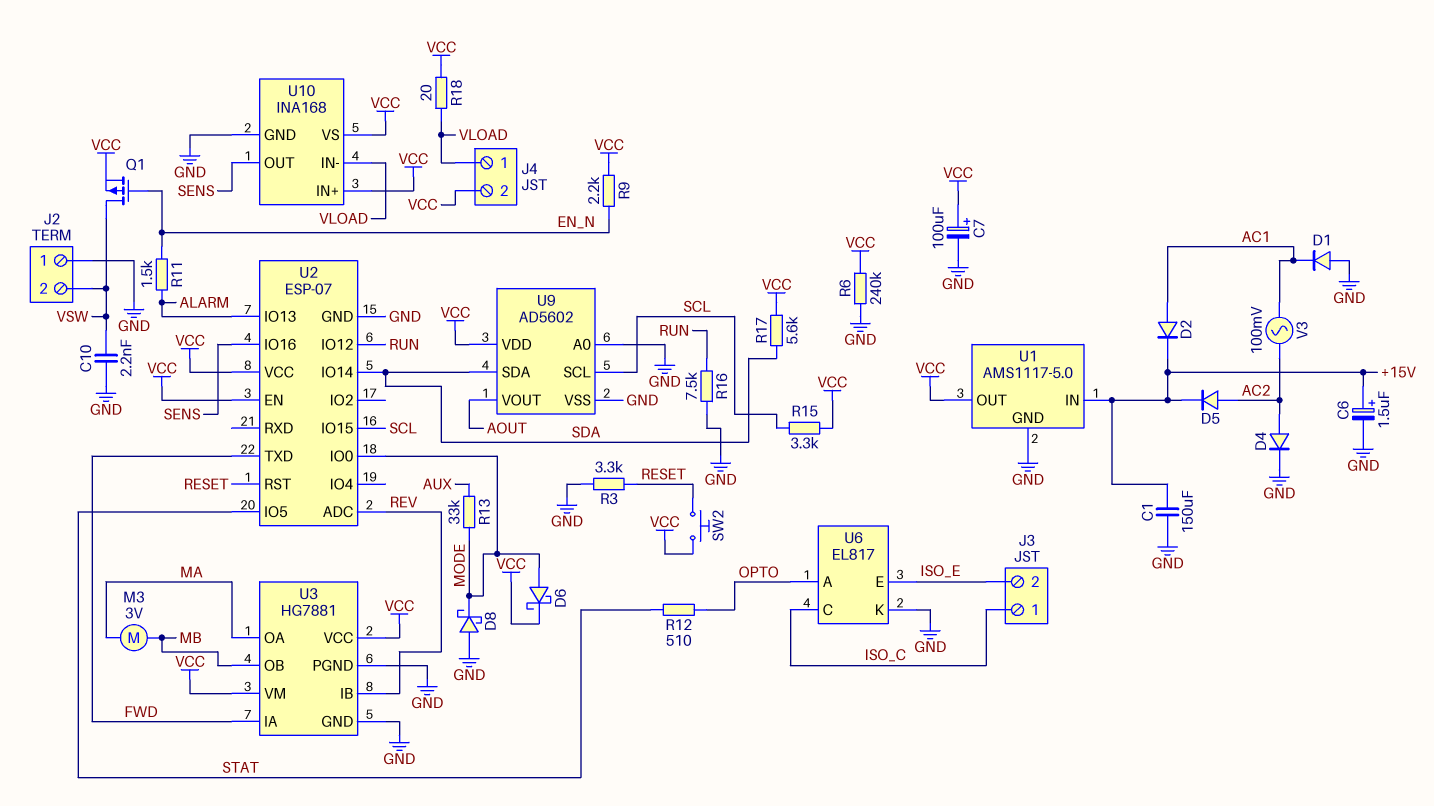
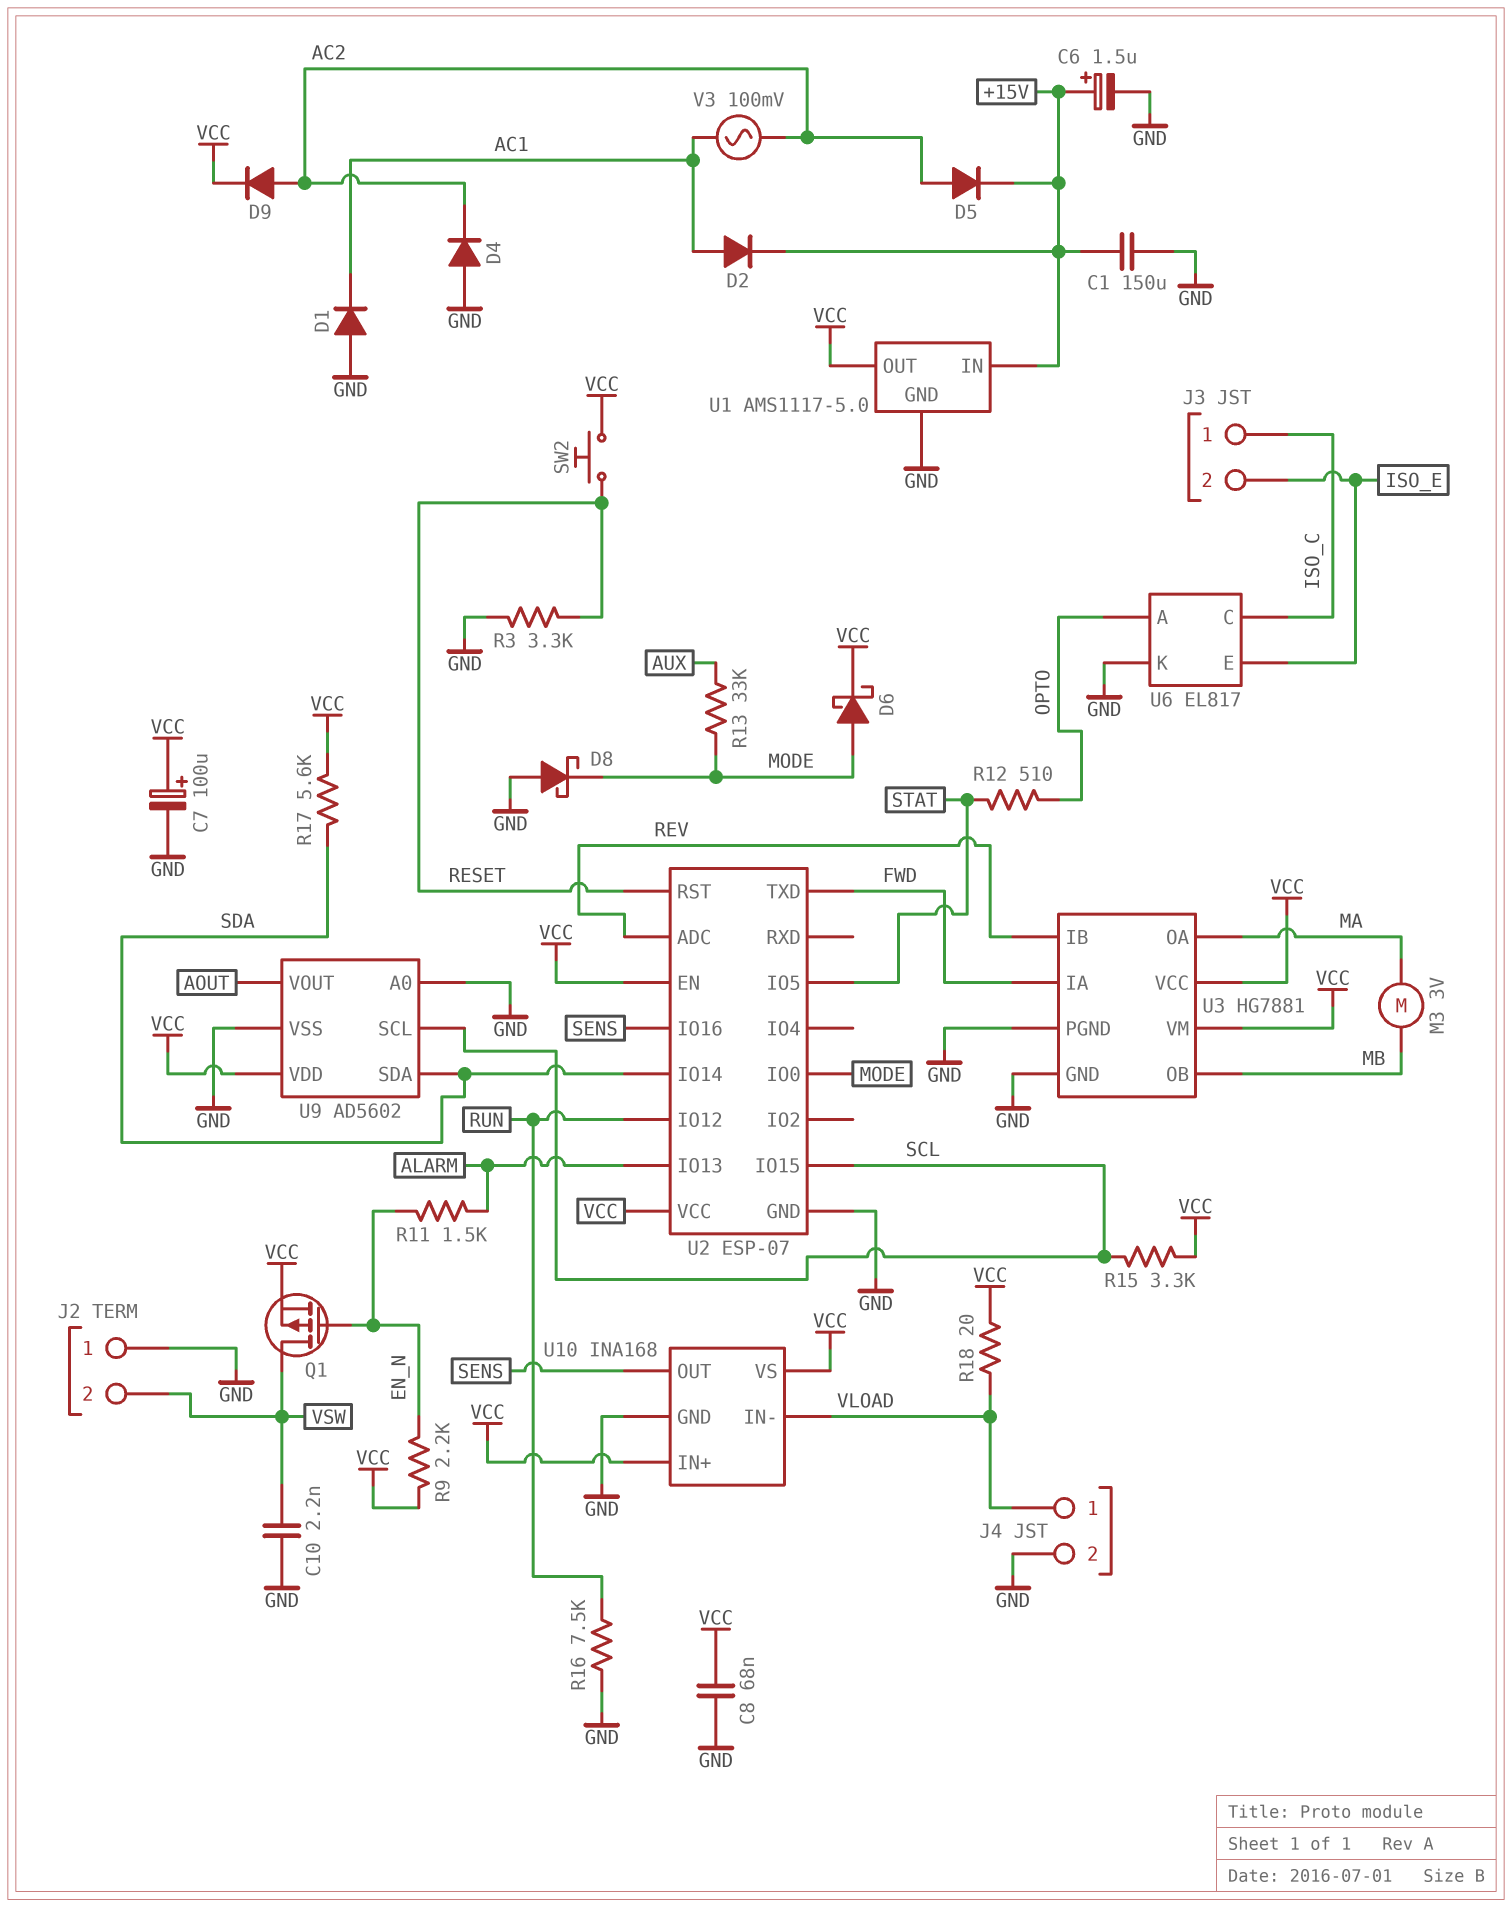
C8: none -> 68nF (GND, VCC)
D4: diode (A AC2, K GND) -> diode (A GND, K AC2)
D9: none -> diode (A AC2, K VCC)
J4 pin 2: VCC -> GND
R6: 240k (GND, VCC) -> none

